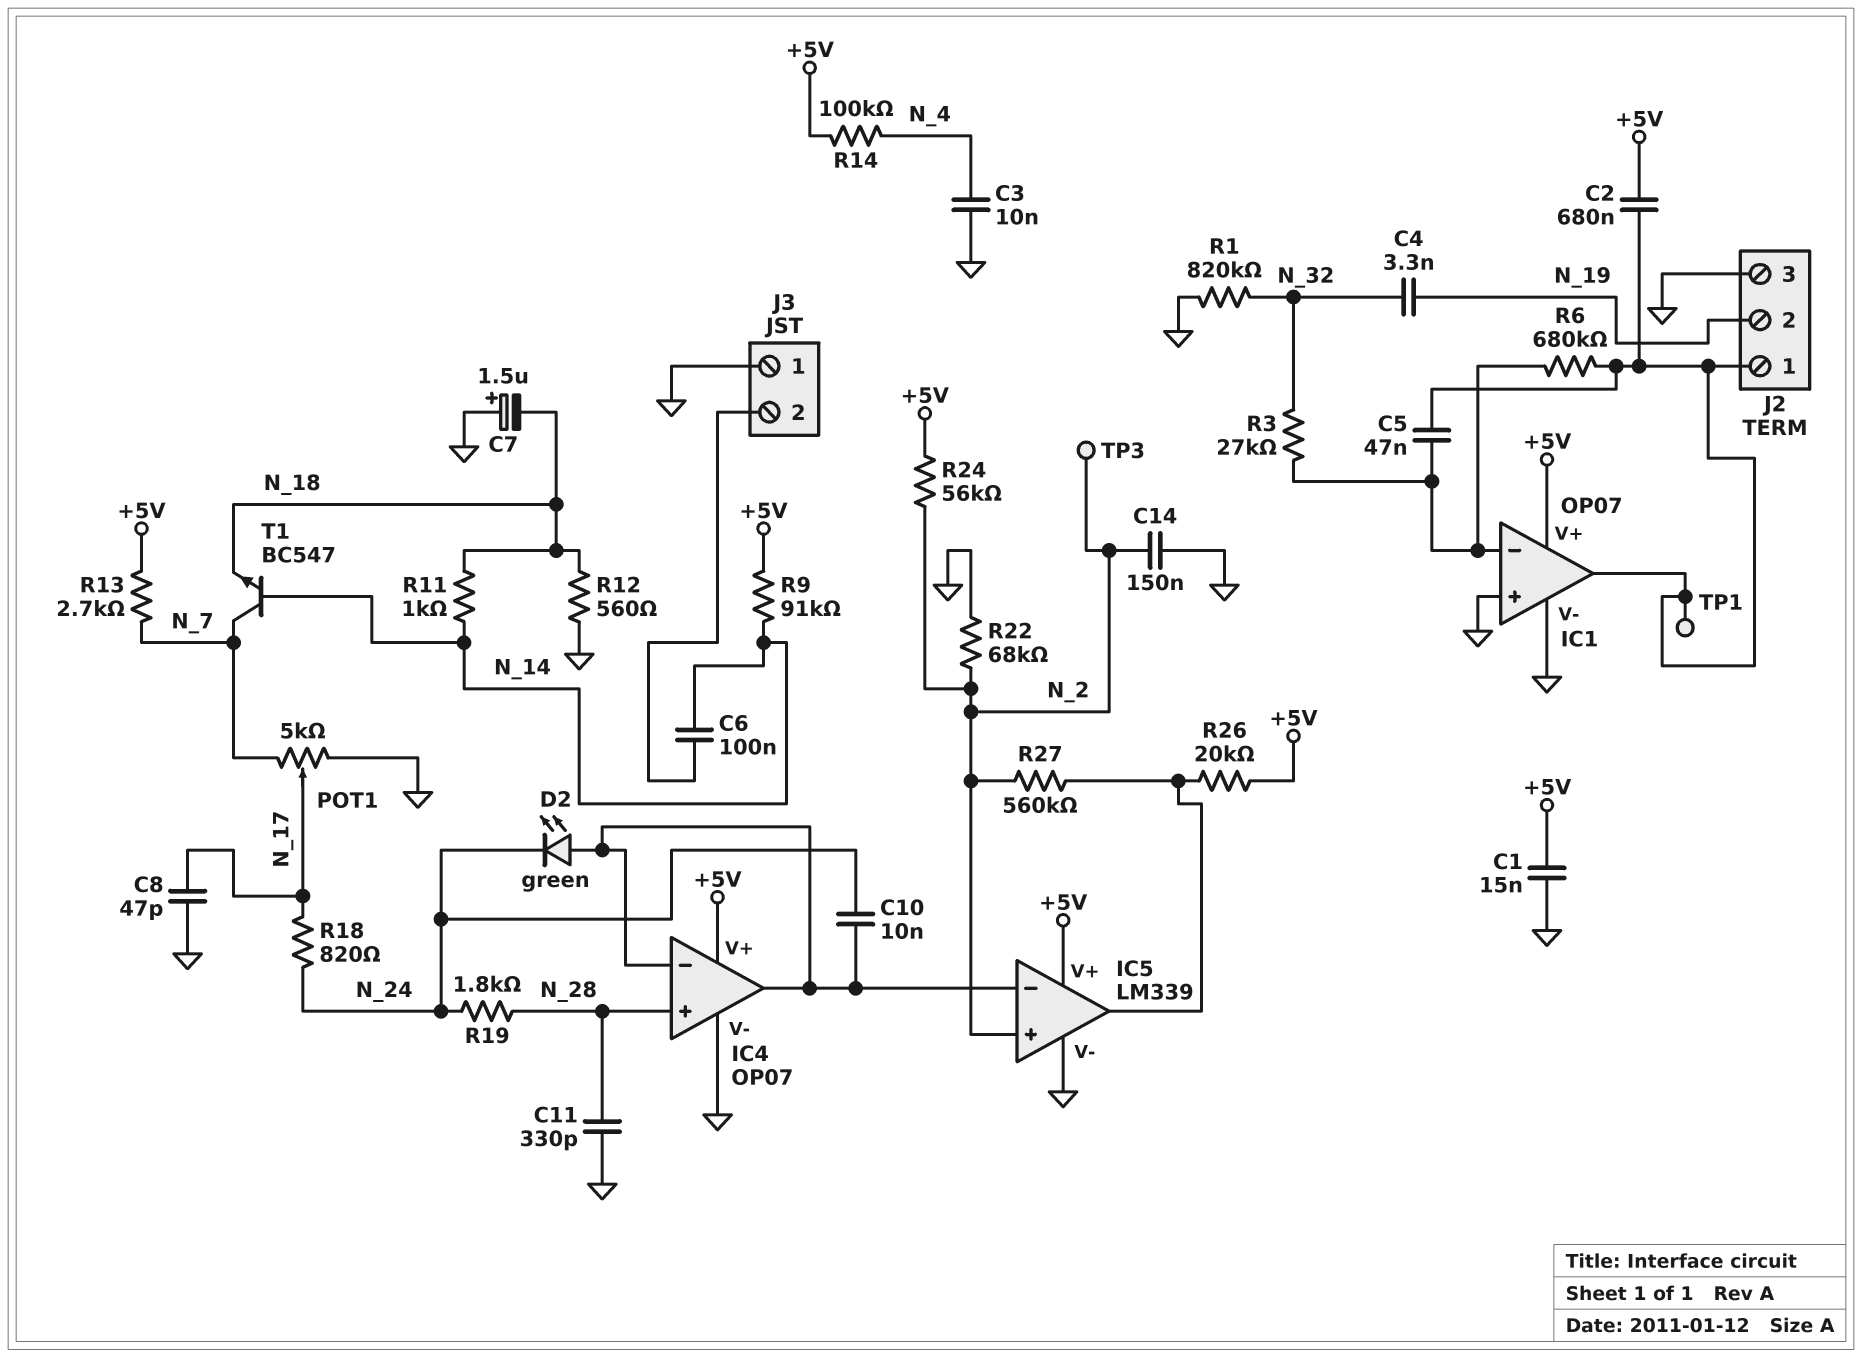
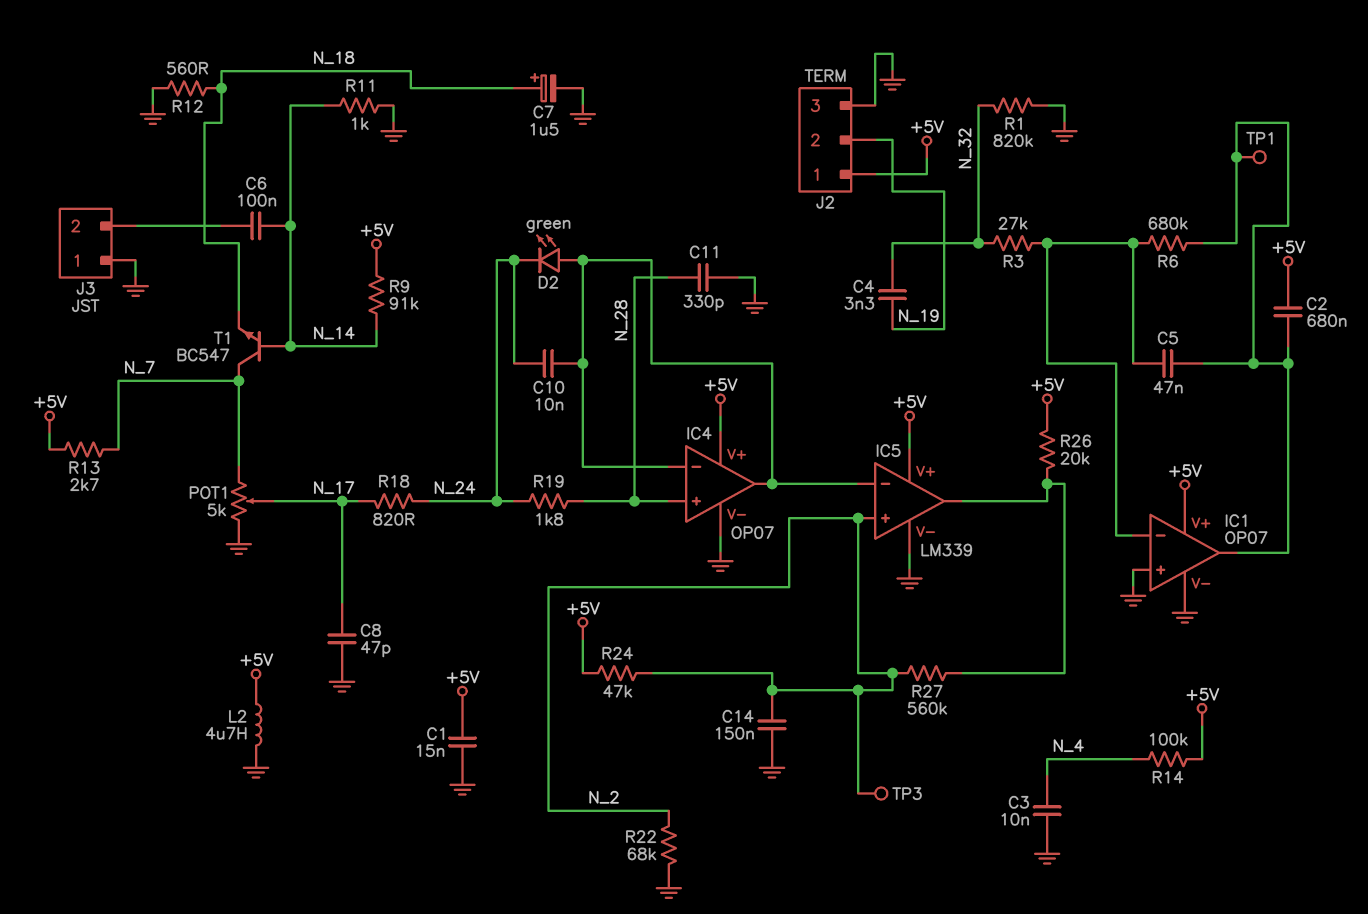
C7: 1.5uF (plus GND, minus N_18) -> 1.5uF (plus N_18, minus GND)
J2 pin 1: IC1/out -> +5V
L2: none -> 4.7uH (+5V, GND)
R11: 1k (N_14, N_18) -> 1k (GND, N_14)
R24: 56k (+5V, N_2) -> 47k (+5V, N_2)

